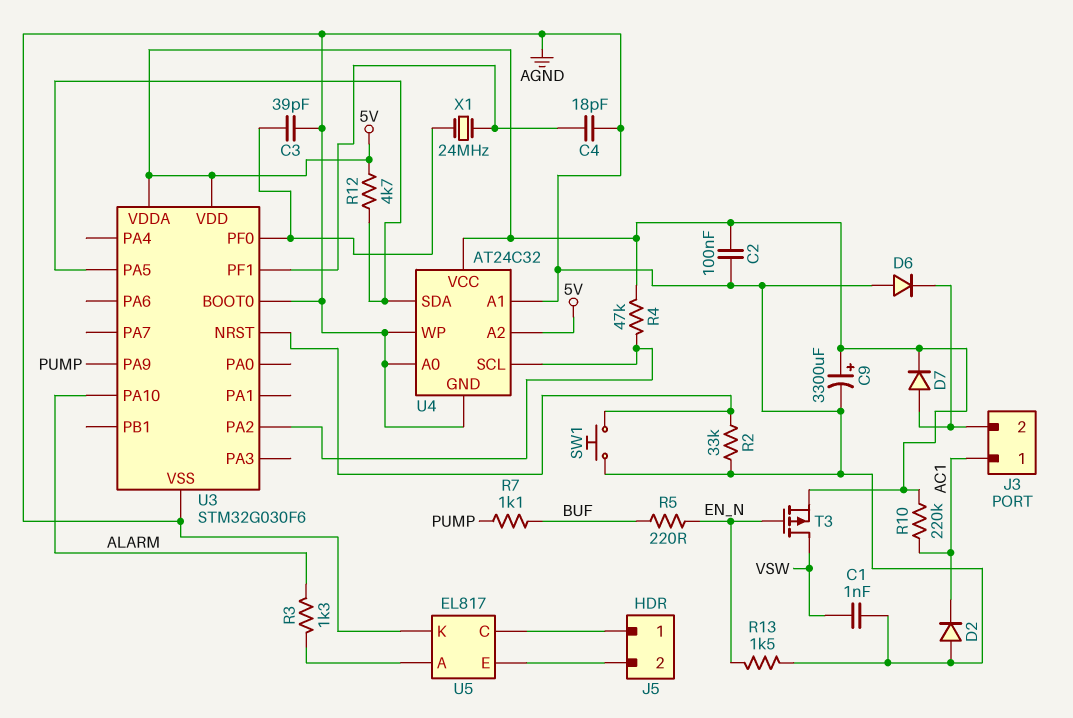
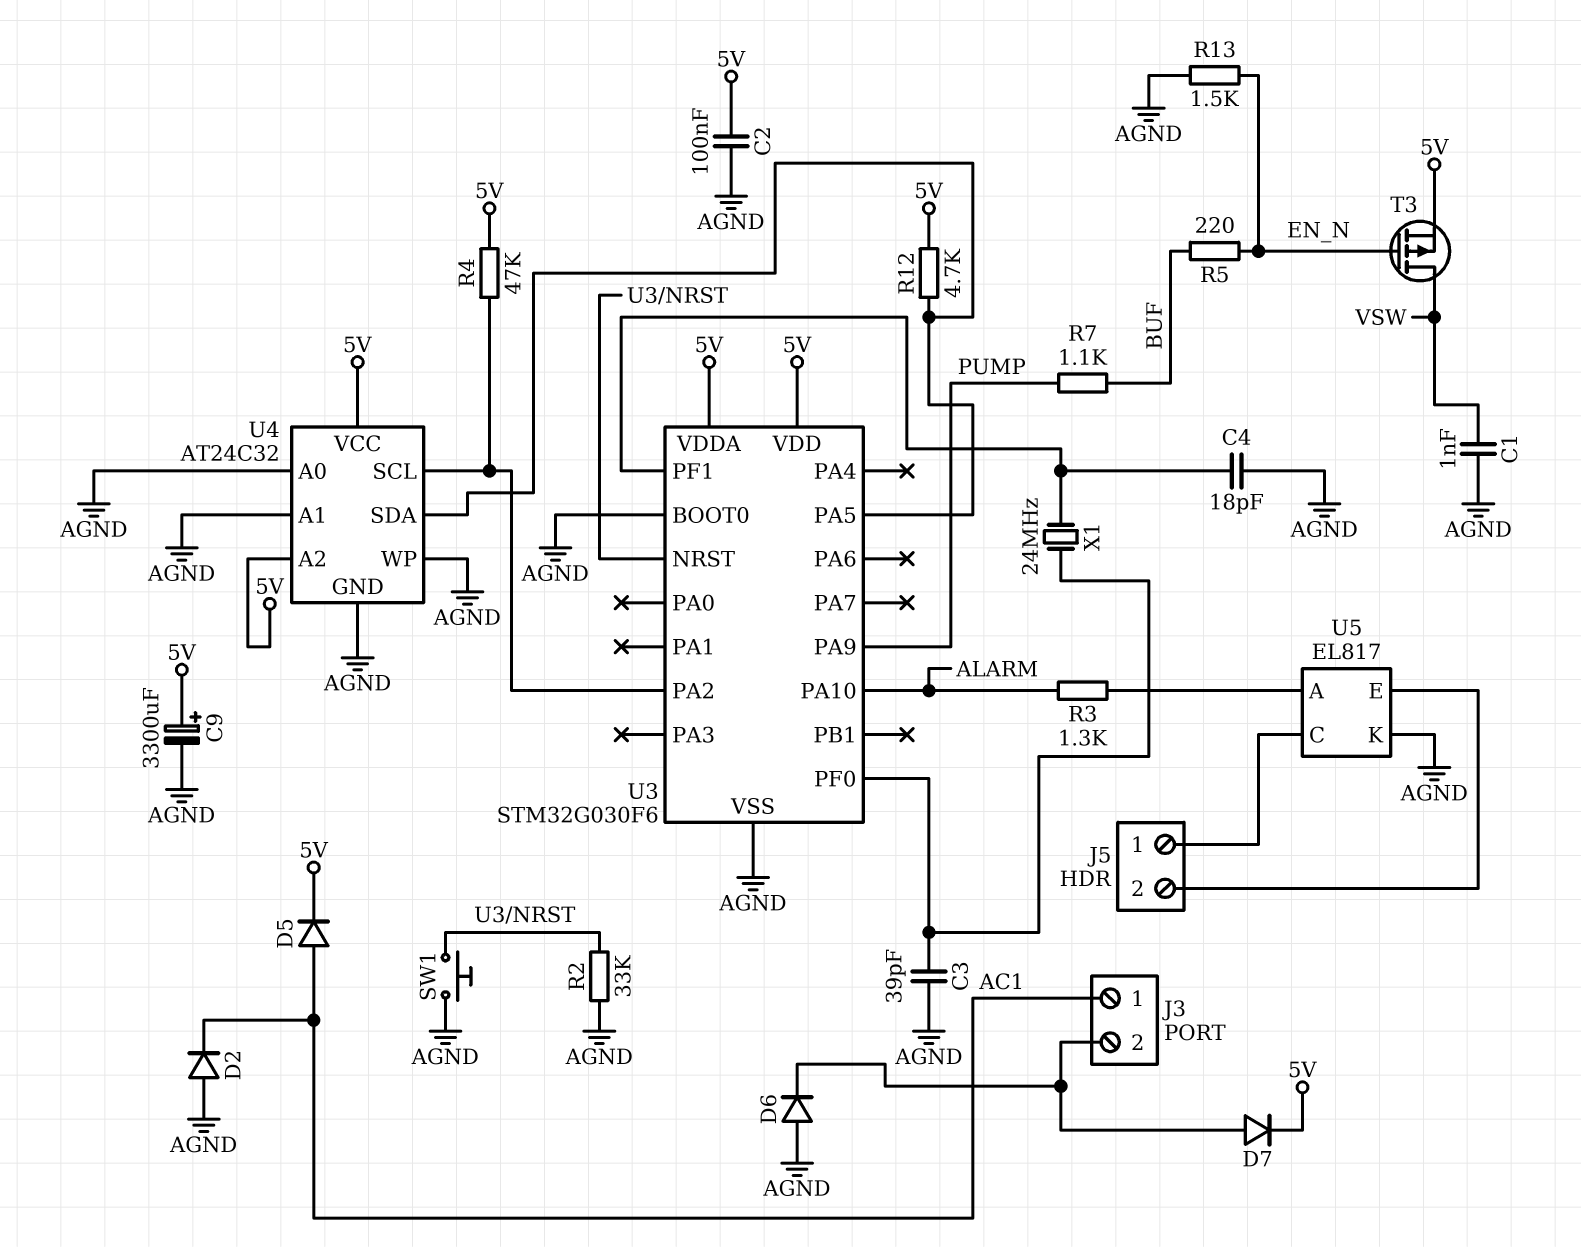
D5: none -> diode (A AC1, K 5V)
R10: 220k (5V, AC1) -> none

